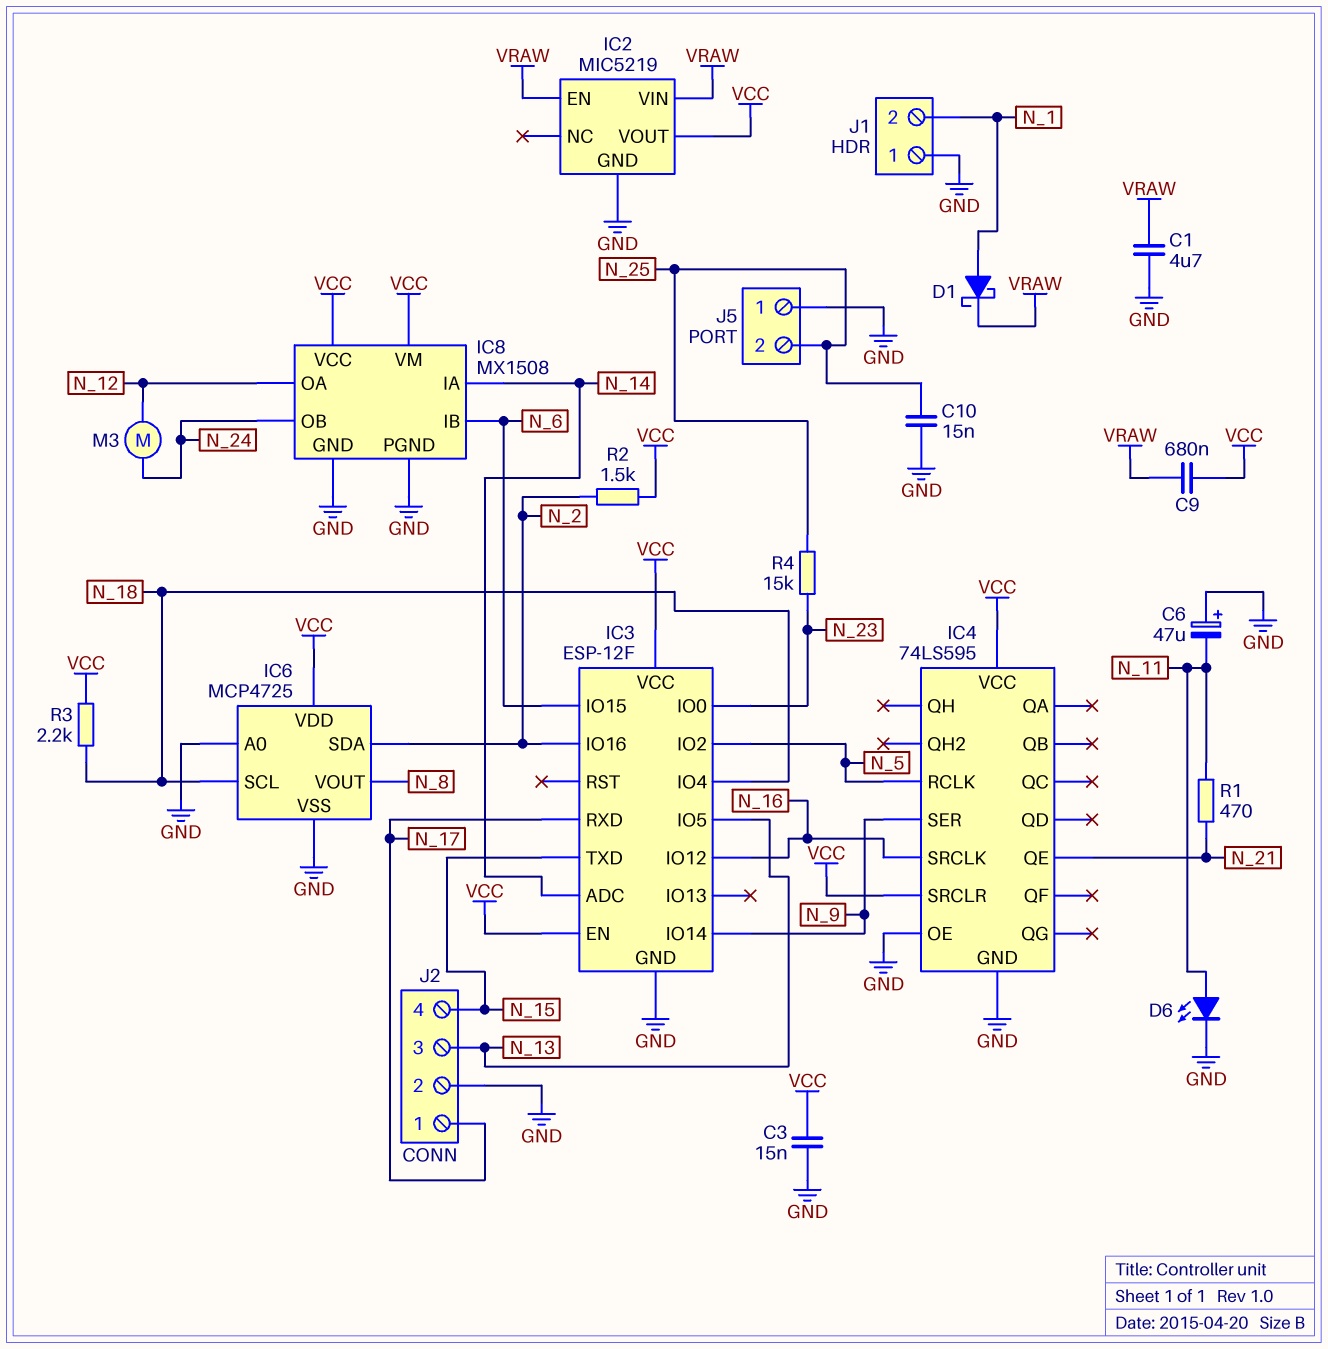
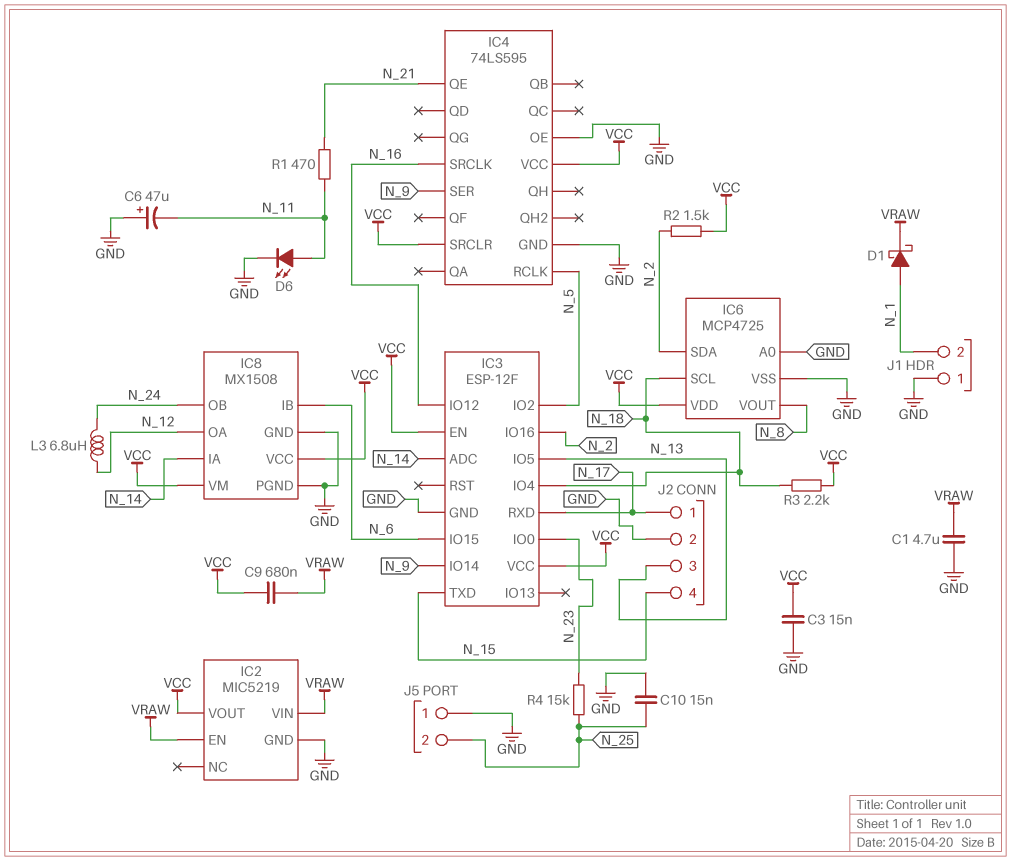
L3: none -> 6.8uH (N_12, N_24)
M3: motor (N_12, N_24) -> none

